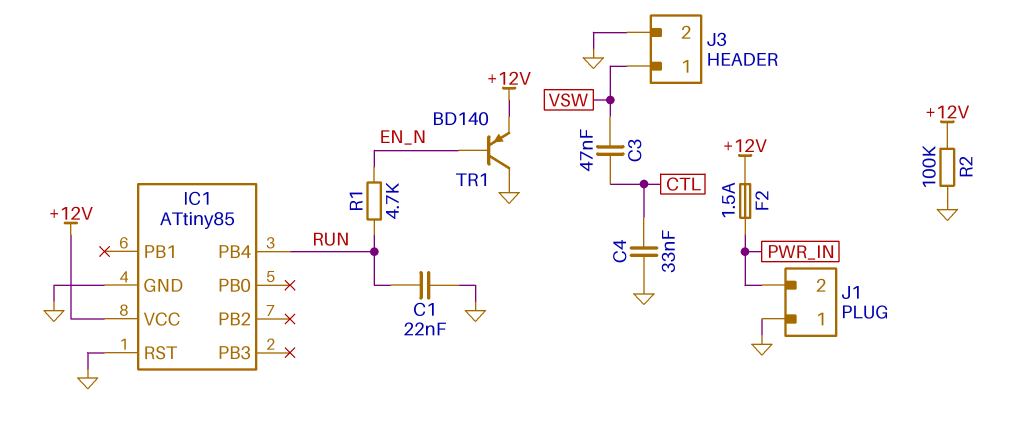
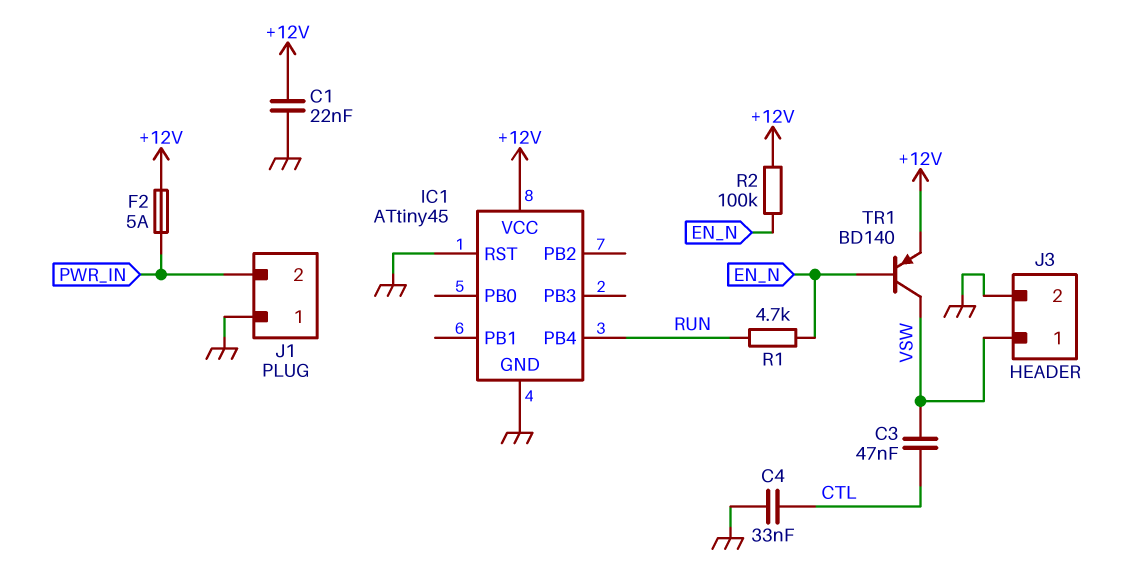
C1: 22nF (GND, RUN) -> 22nF (+12V, GND)
F2: 1.5A (+12V, PWR_IN) -> 5A (+12V, PWR_IN)
IC1: ATtiny85 -> ATtiny45
R2: 100k (+12V, GND) -> 100k (+12V, EN_N)
TR1: PNP BD140 (B EN_N, C GND, E +12V) -> PNP BD140 (B EN_N, C VSW, E +12V)

